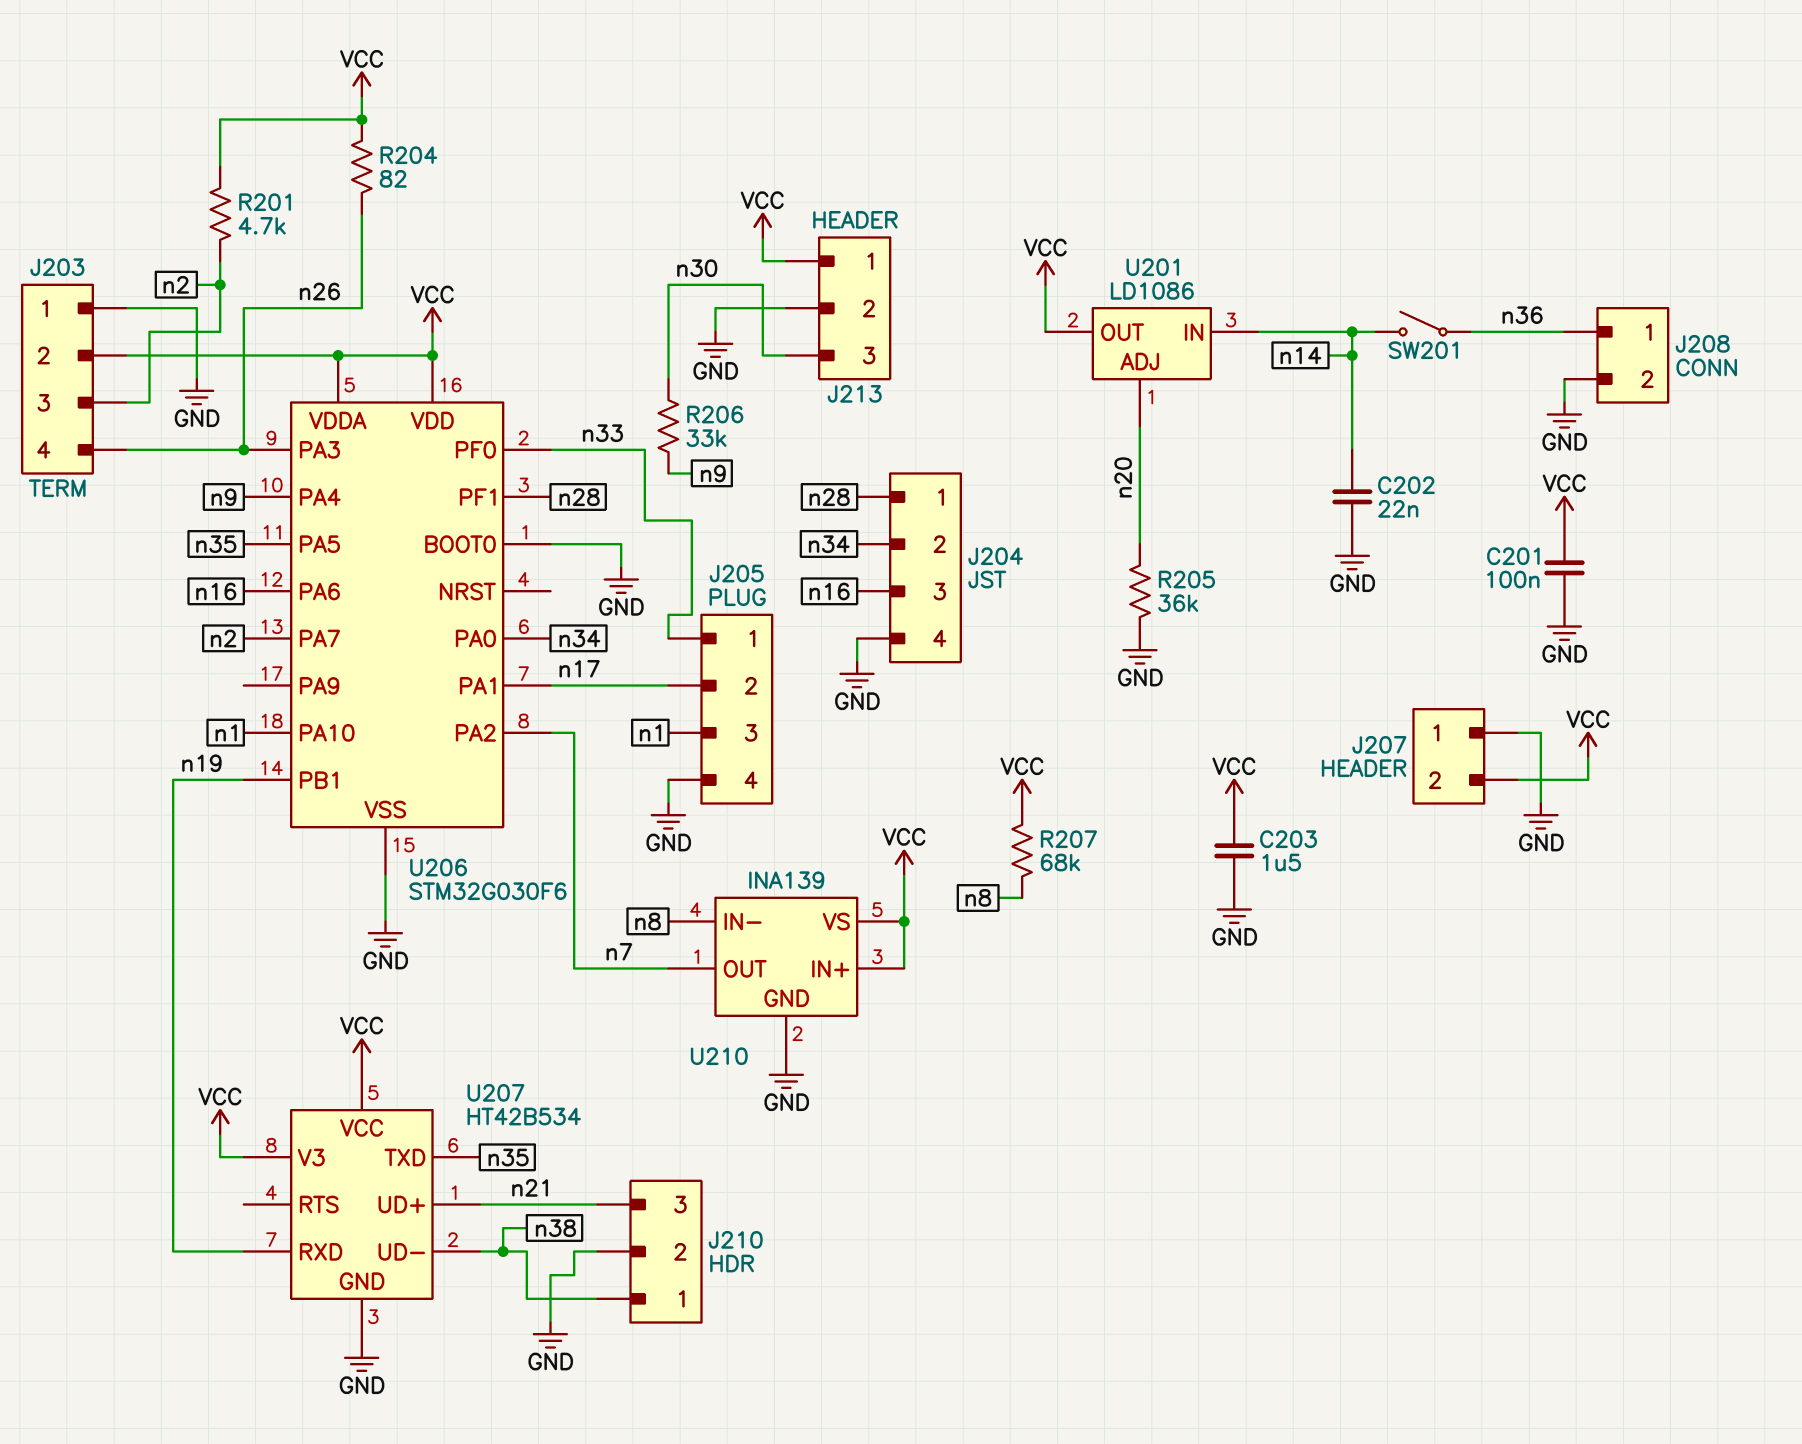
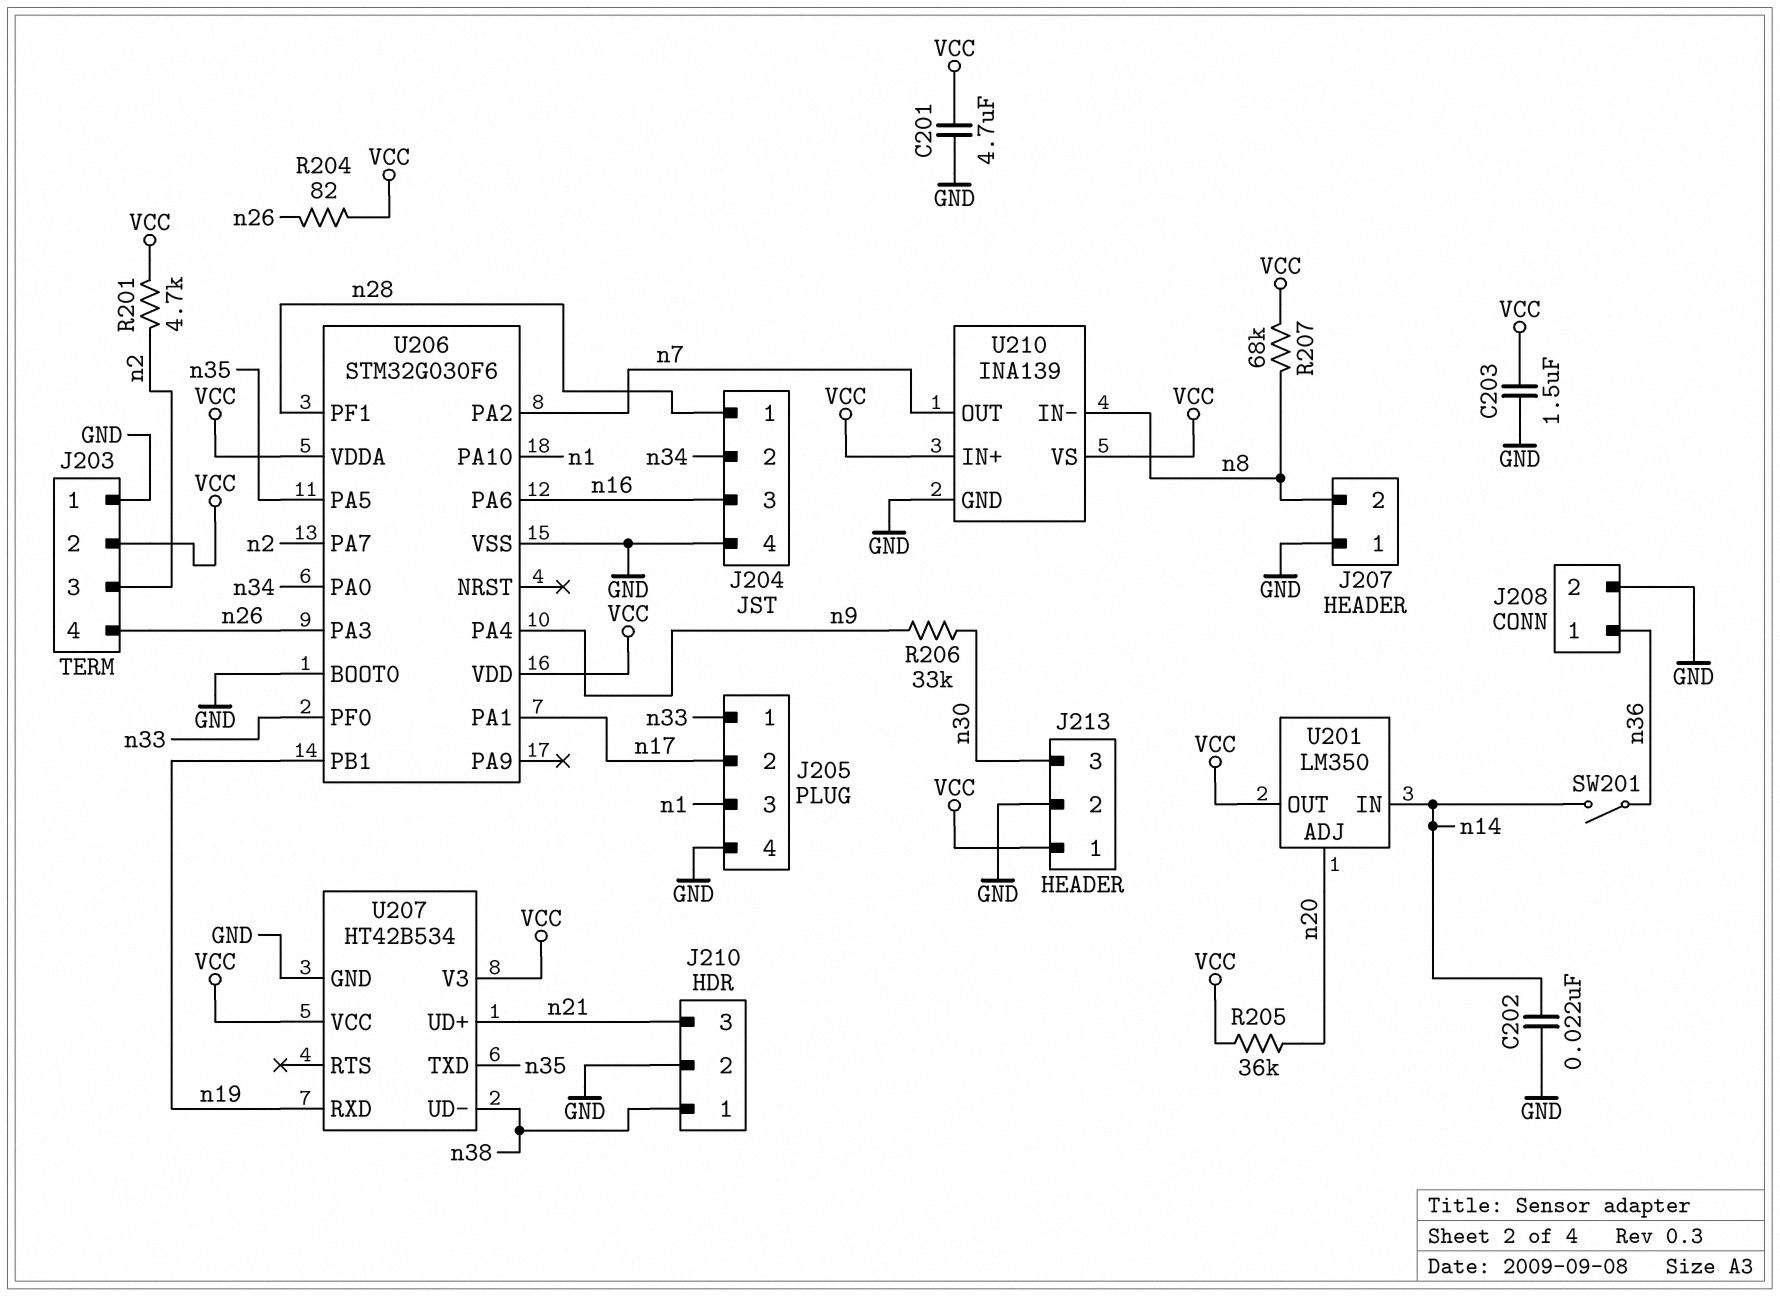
C201: 100nF (GND, VCC) -> 4.7uF (GND, VCC)
J207 pin 2: VCC -> n8
R205: 36k (GND, n20) -> 36k (VCC, n20)
U201: LD1086 -> LM350

